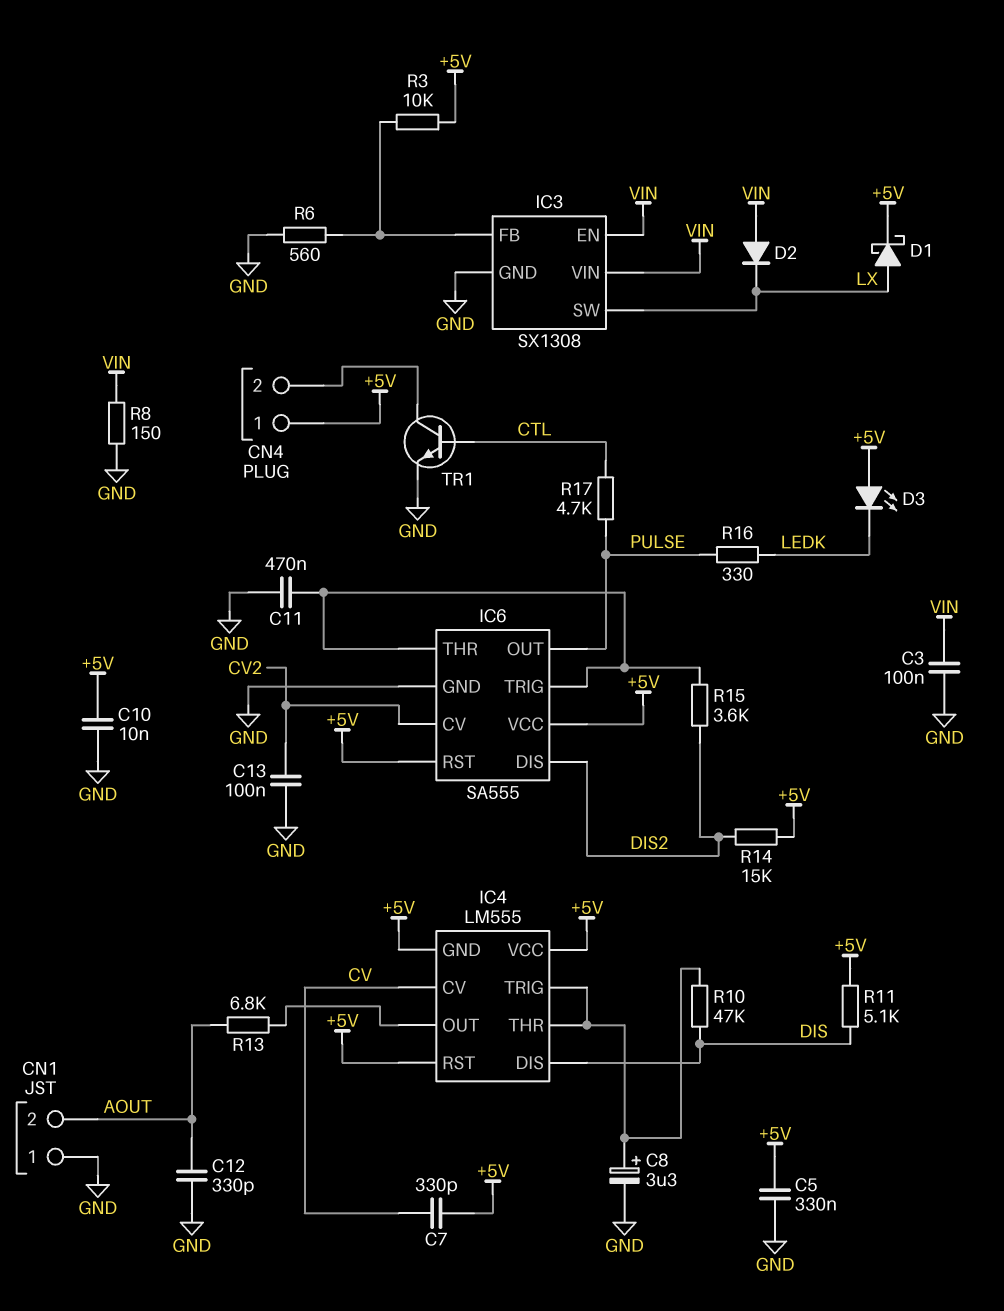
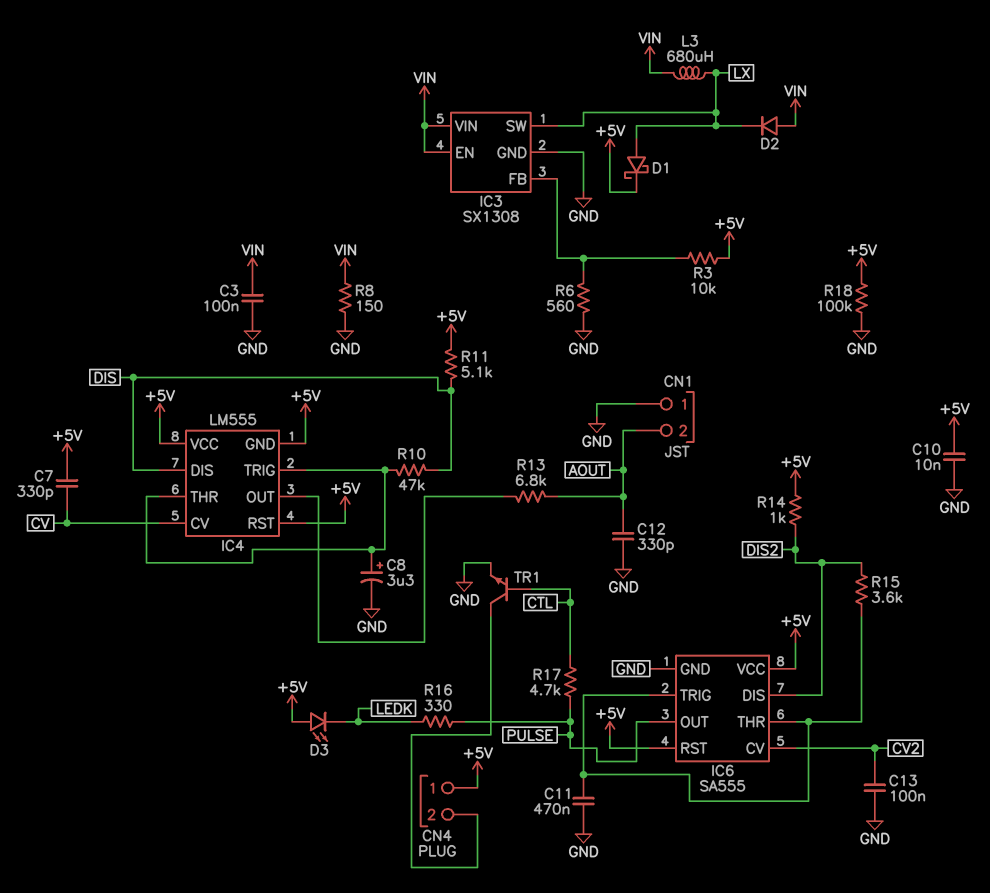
C5: 330nF (+5V, GND) -> none
L3: none -> 680uH (LX, VIN)
R14: 15k (+5V, DIS2) -> 1k (+5V, DIS2)
R18: none -> 100k (+5V, GND)

